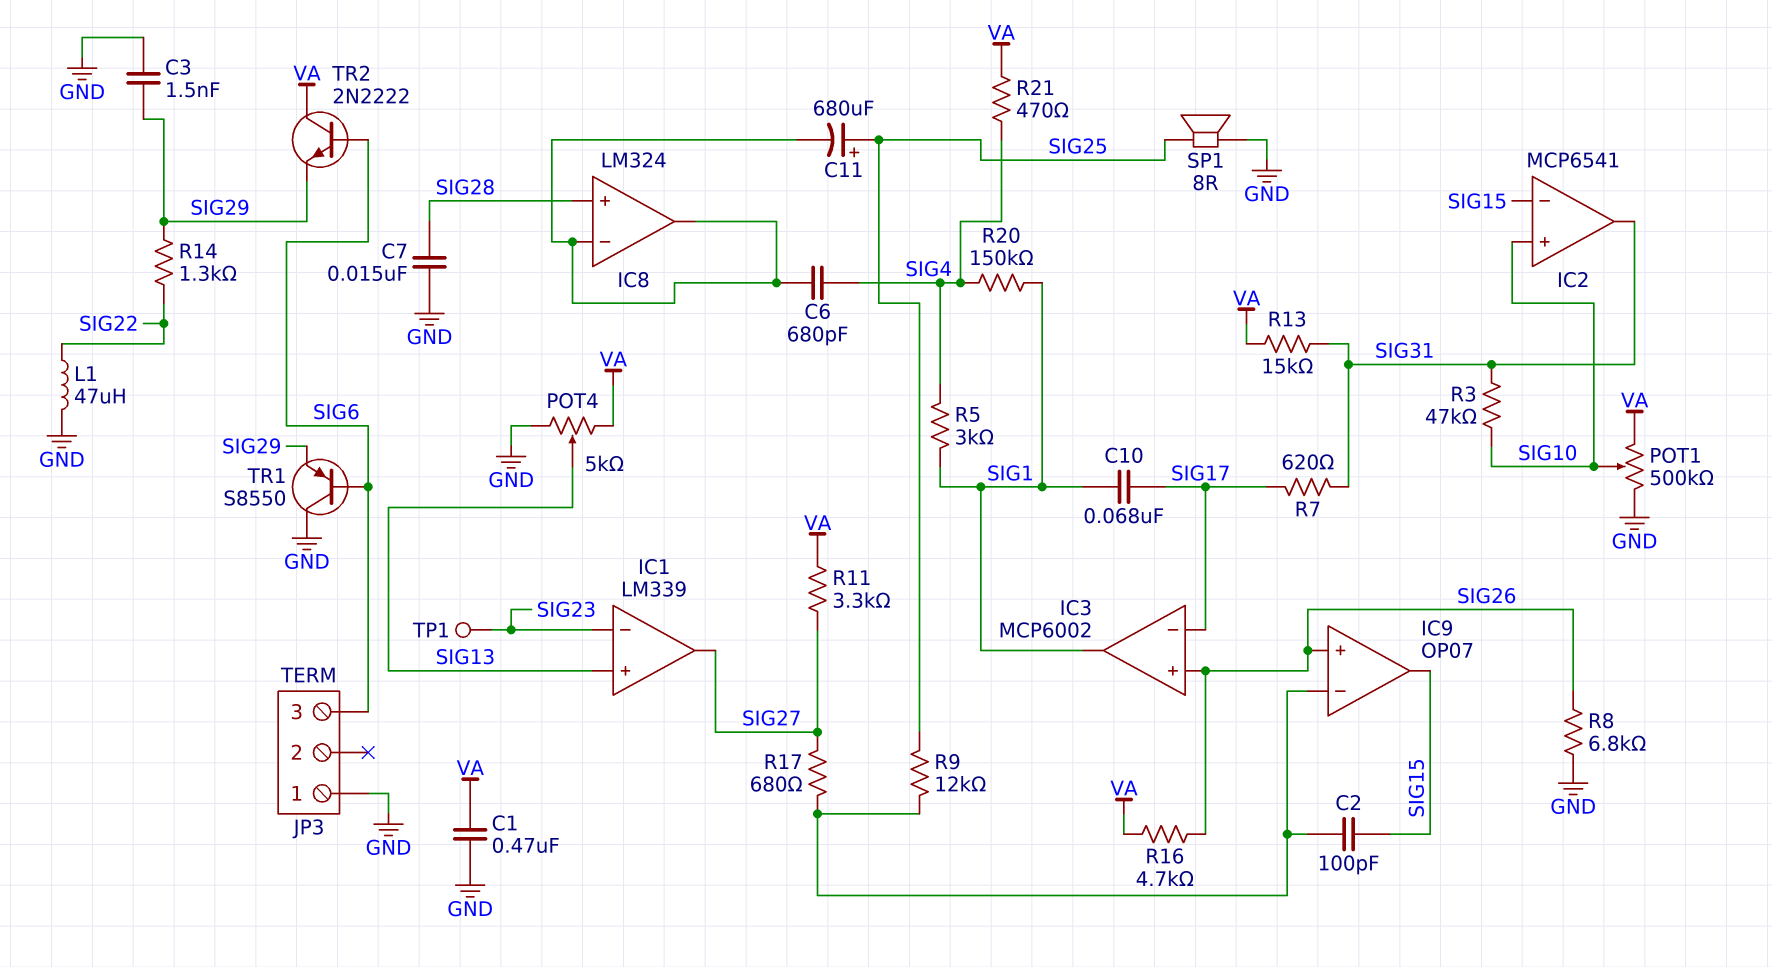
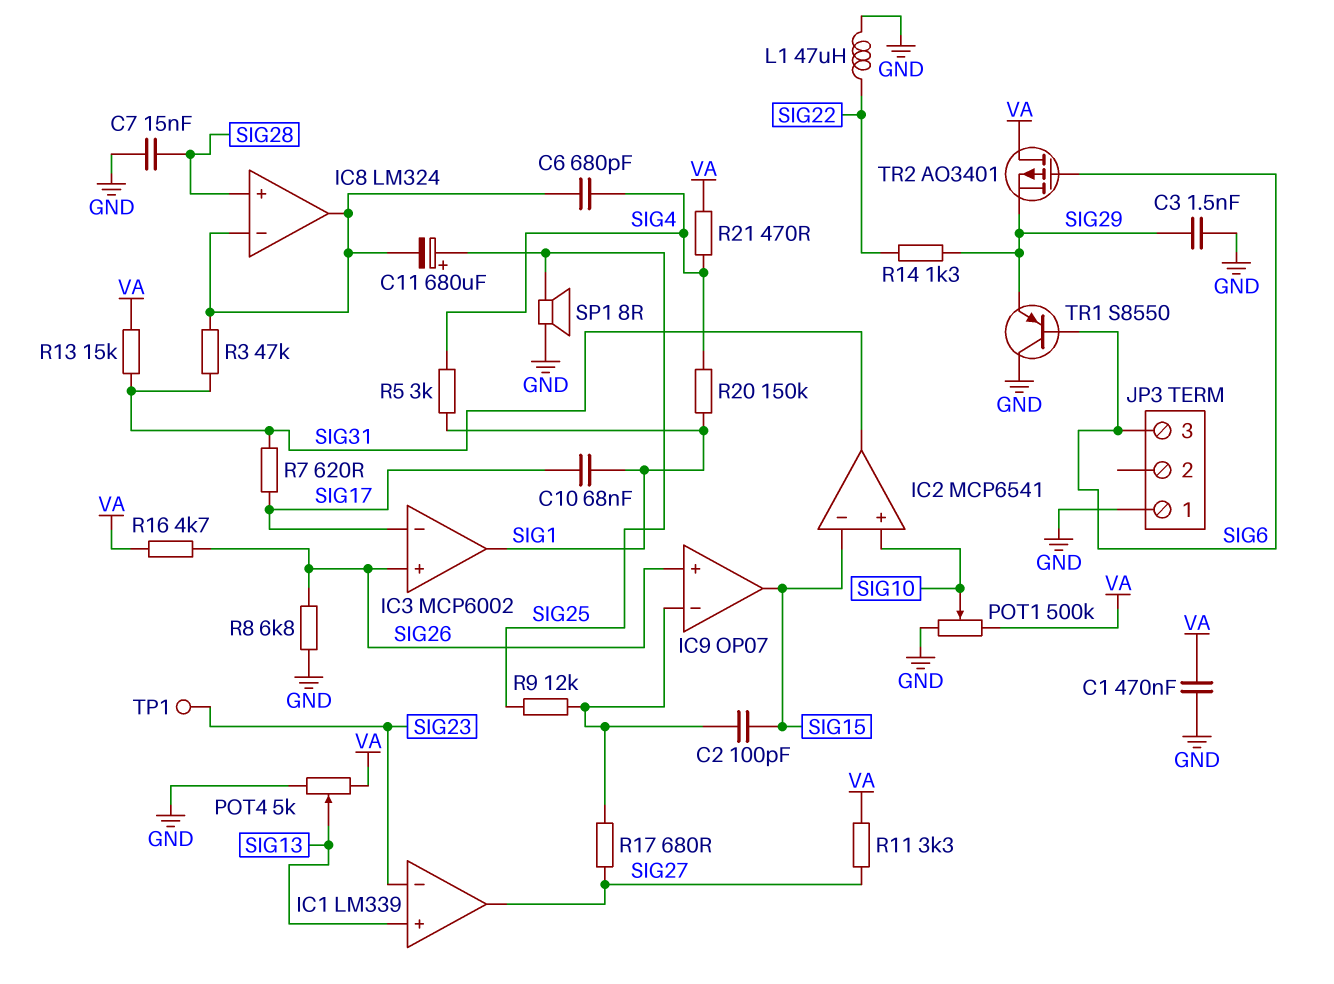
R3: 47k (SIG10, SIG31) -> 47k (IC8/in-, SIG31)
TR2: NPN 2N2222 (B SIG6, C VA, E SIG29) -> PMOS AO3401 (G SIG6, D VA, S SIG29)

